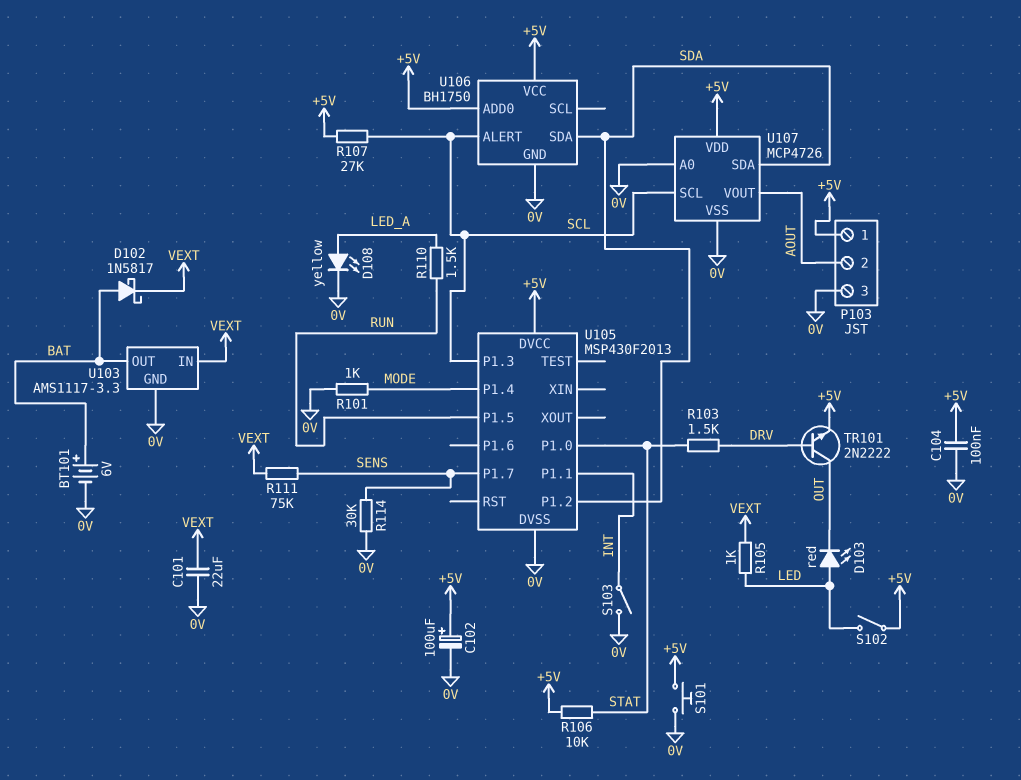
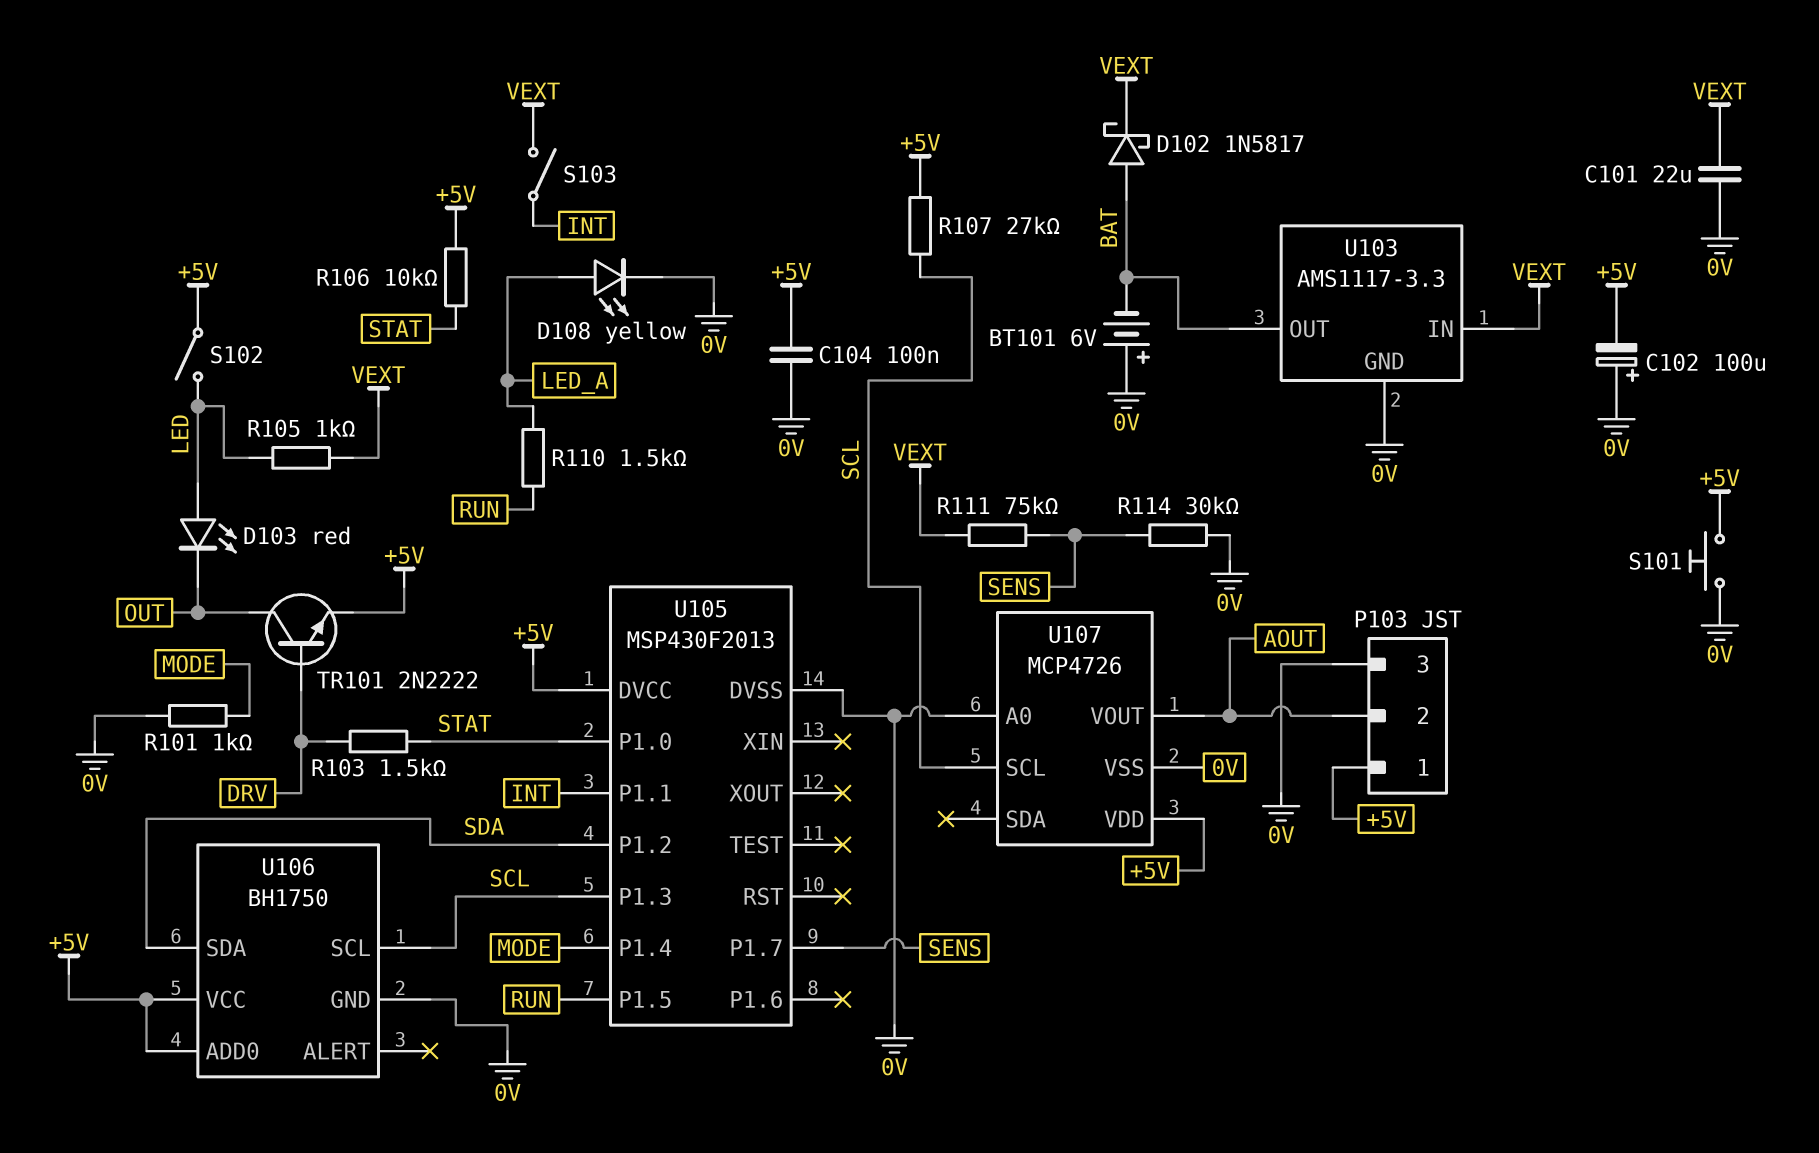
BT101: 6V (plus BAT, minus 0V) -> 6V (plus 0V, minus BAT)
C102: 100uF (plus +5V, minus 0V) -> 100uF (plus 0V, minus +5V)
S103: switch (0V, INT) -> switch (INT, VEXT)
U106 pin ALERT: SCL -> none
U106 pin SCL: none -> SCL
U107 pin SDA: SDA -> none

